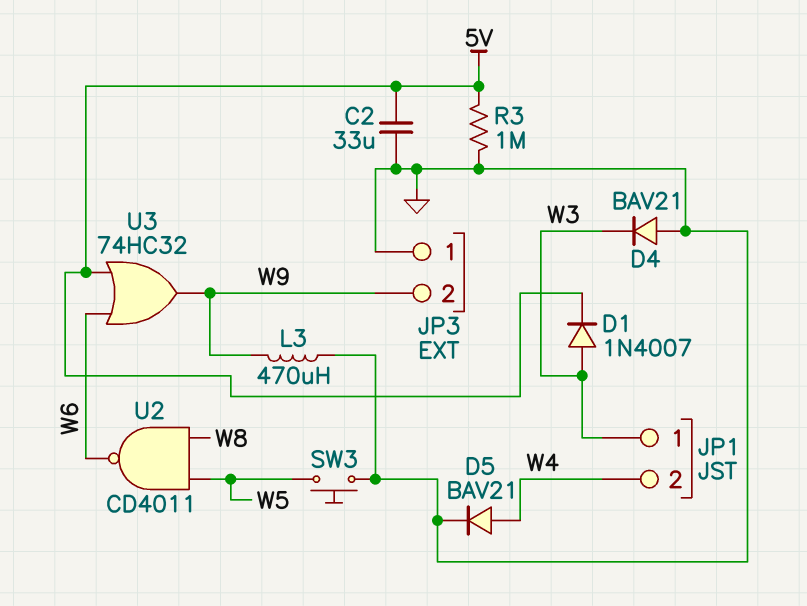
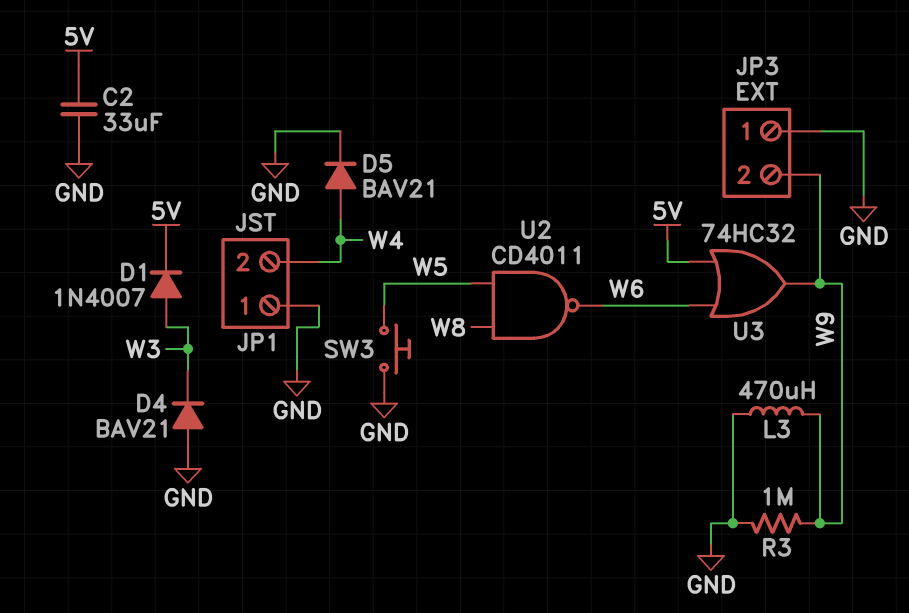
JP1 pin 1: W3 -> GND
R3: 1M (5V, GND) -> 1M (GND, W9)

